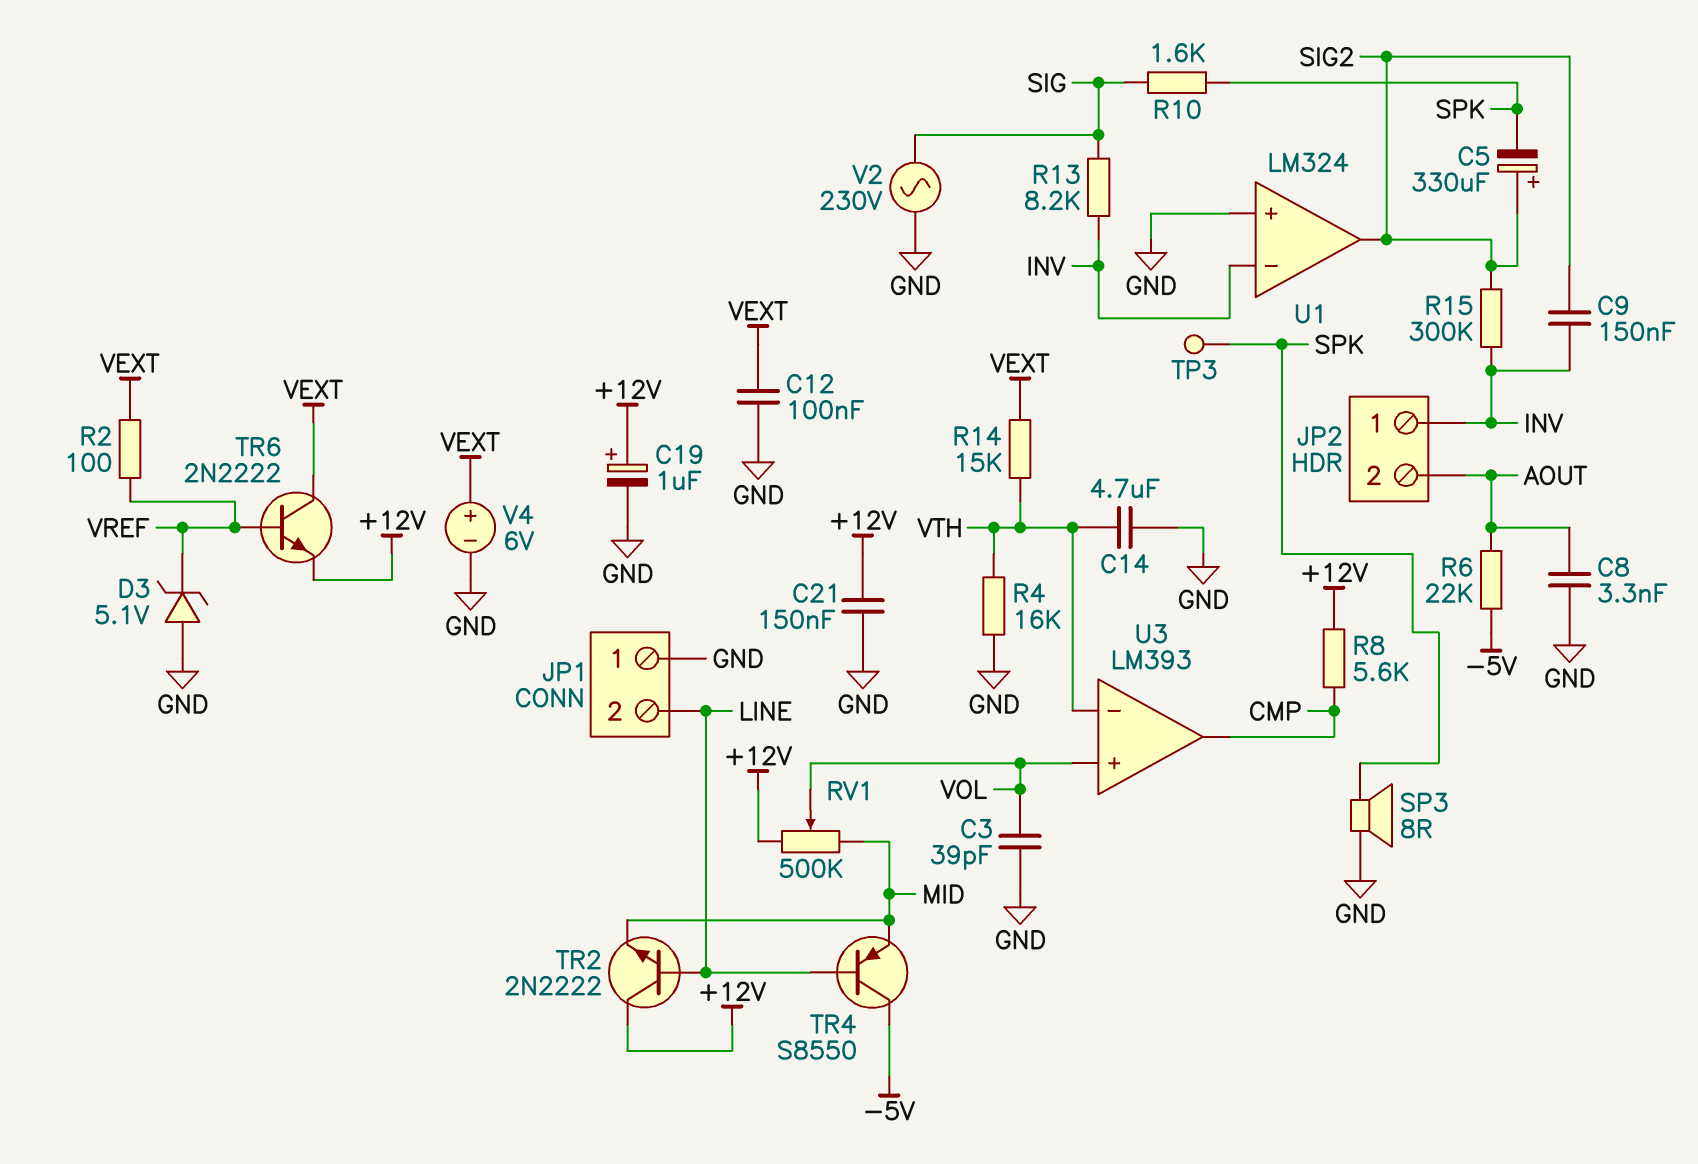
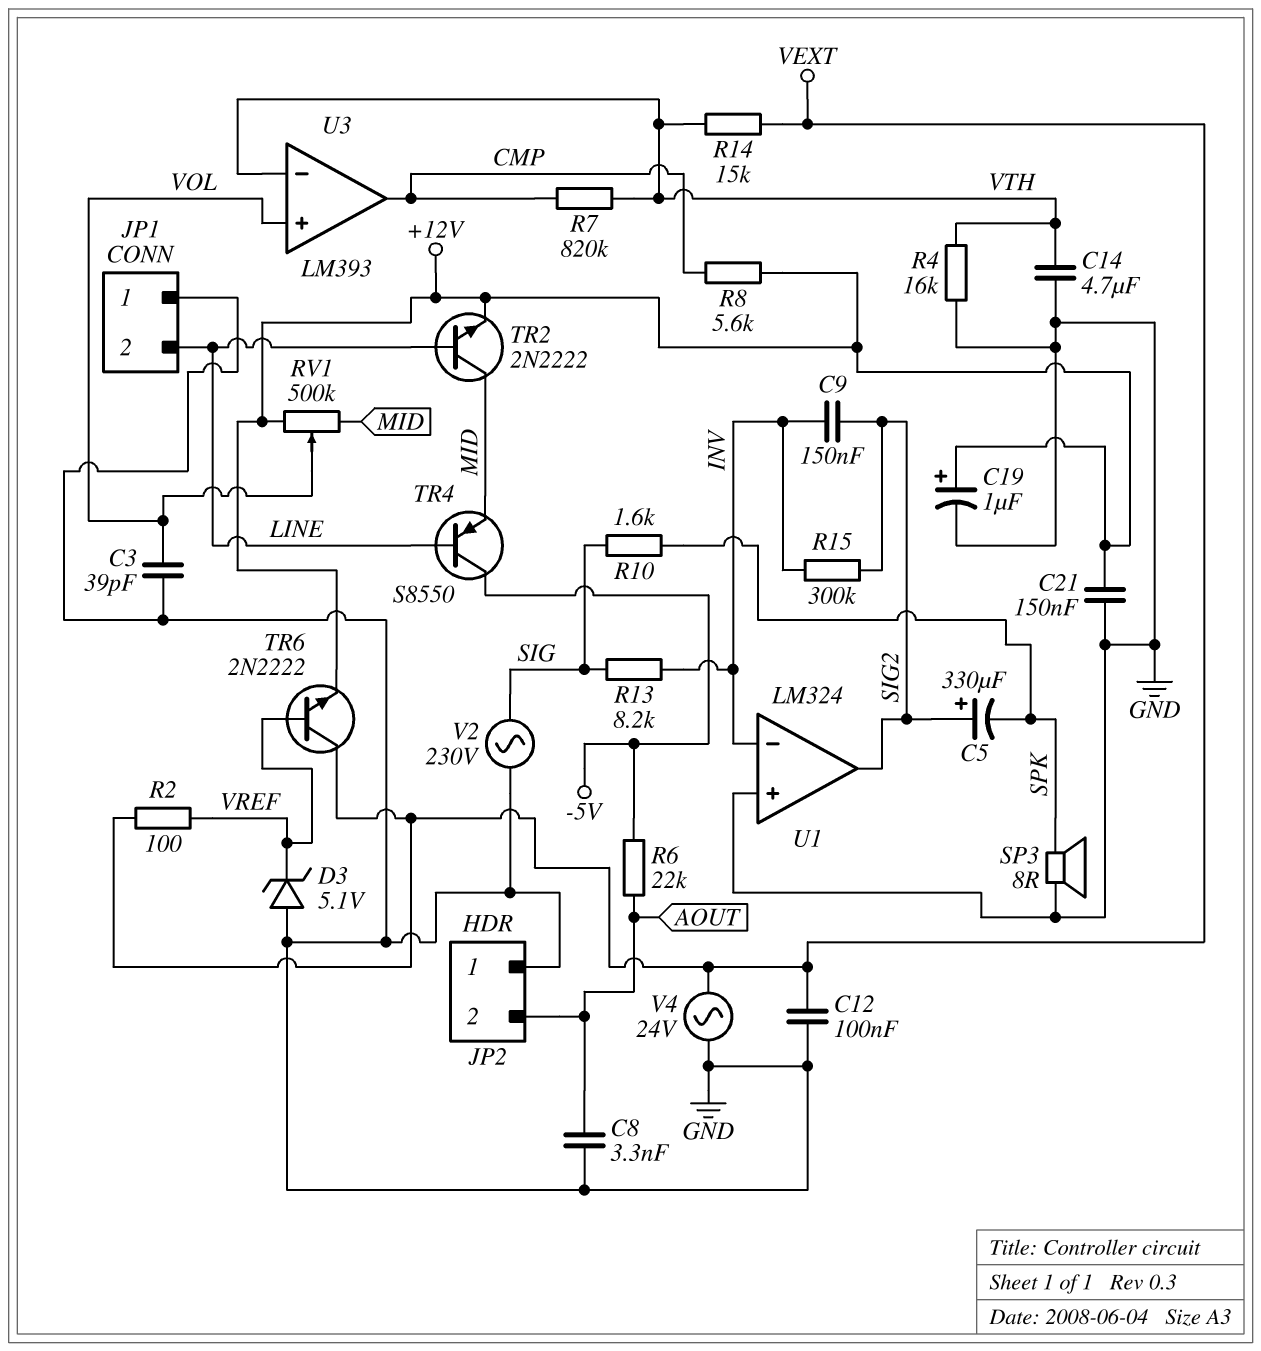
JP2 pin 1: INV -> GND
R7: none -> 820k (CMP, VTH)
TP3: test point (SPK) -> none
TR2: NPN 2N2222 (B LINE, C +12V, E MID) -> NPN 2N2222 (B LINE, C MID, E +12V)
V4: 6V (plus VEXT, minus GND) -> AC 24V (GND, VEXT)

